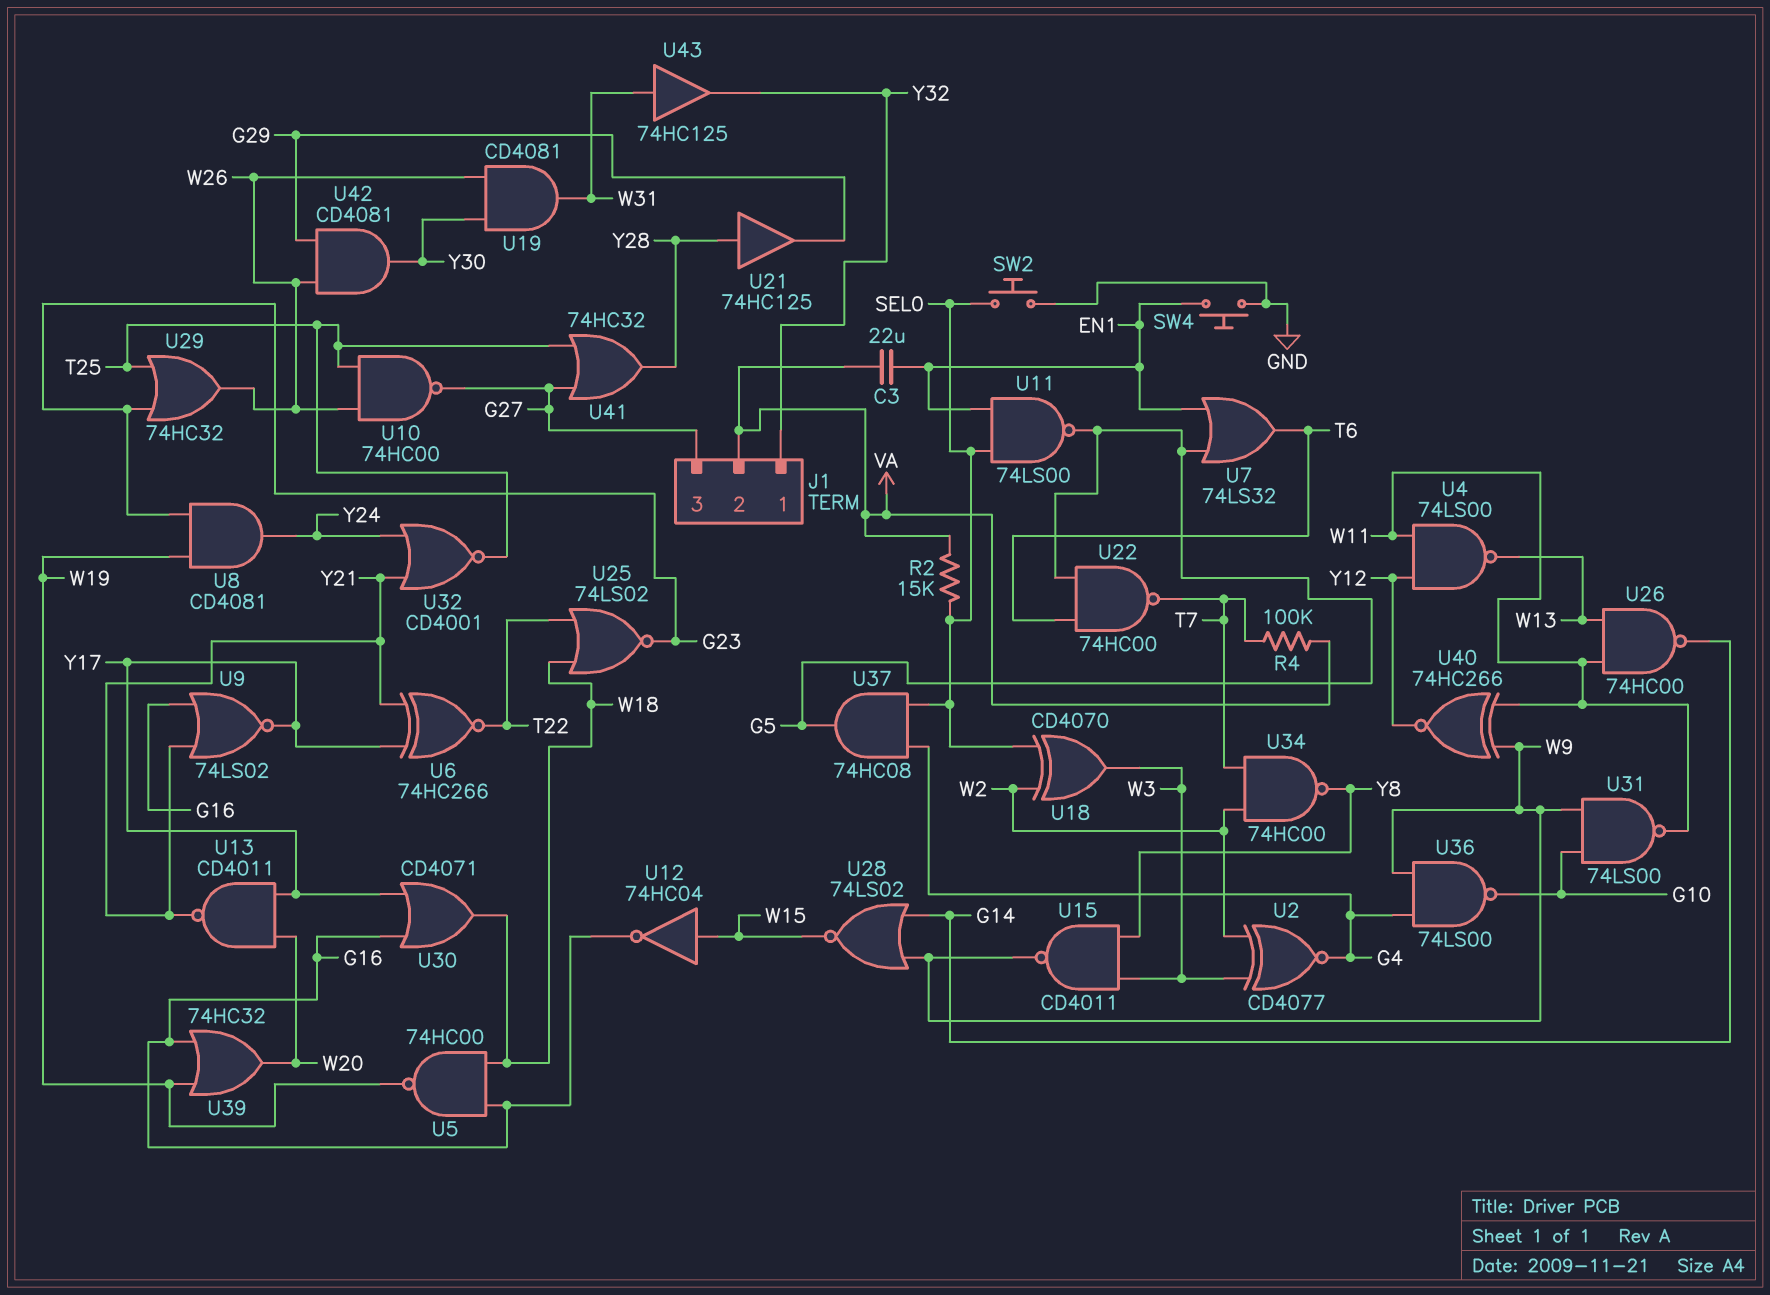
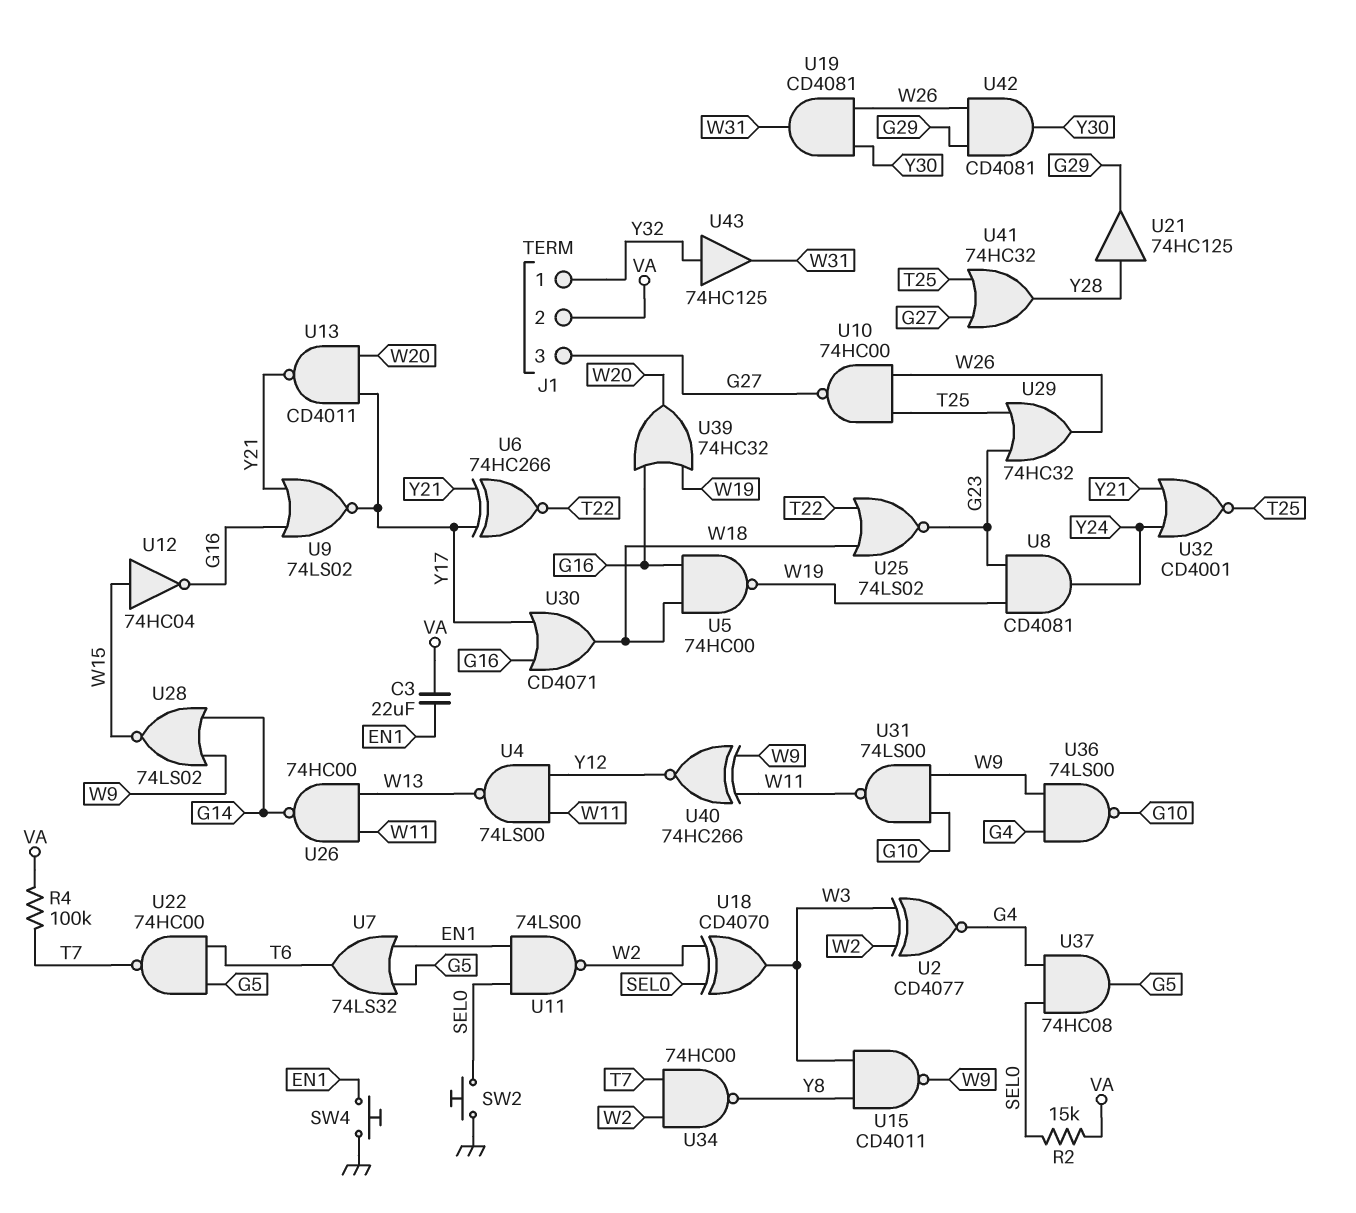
U11: NAND 74LS00 (in EN1, in SEL0, out G5) -> NAND 74LS00 (in EN1, in SEL0, out W2)
U43: buffer 74HC125 (in W31, out Y32) -> buffer 74HC125 (in Y32, out W31)

